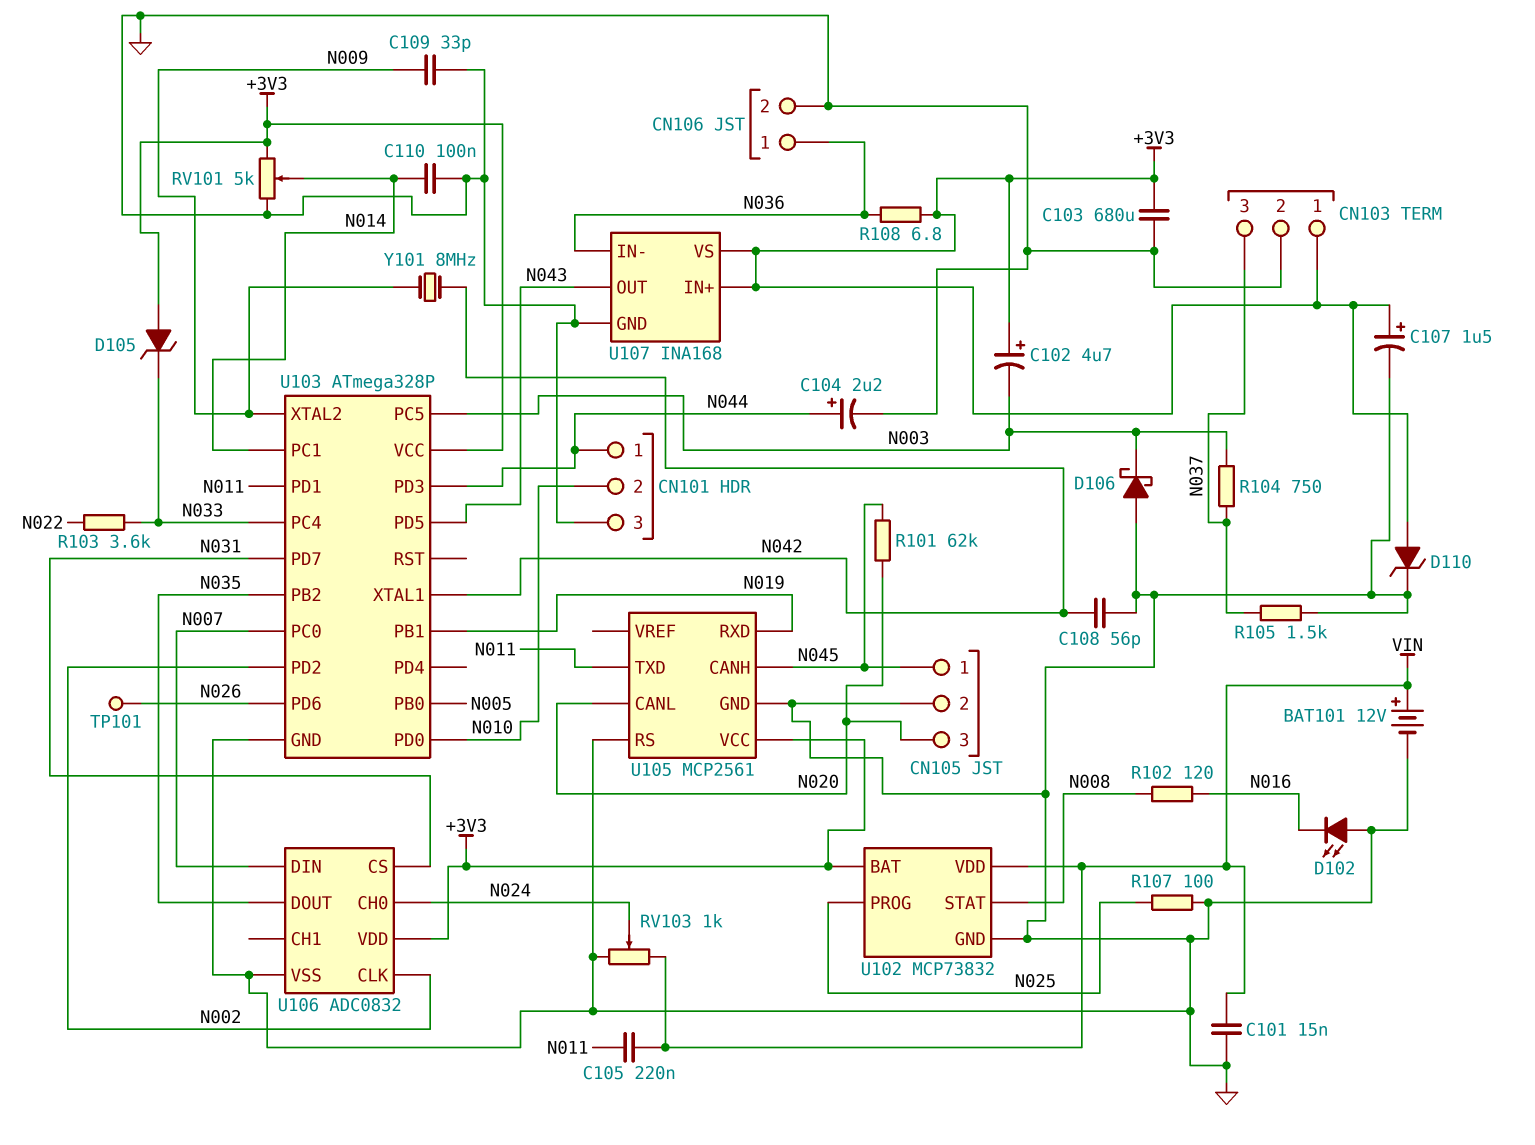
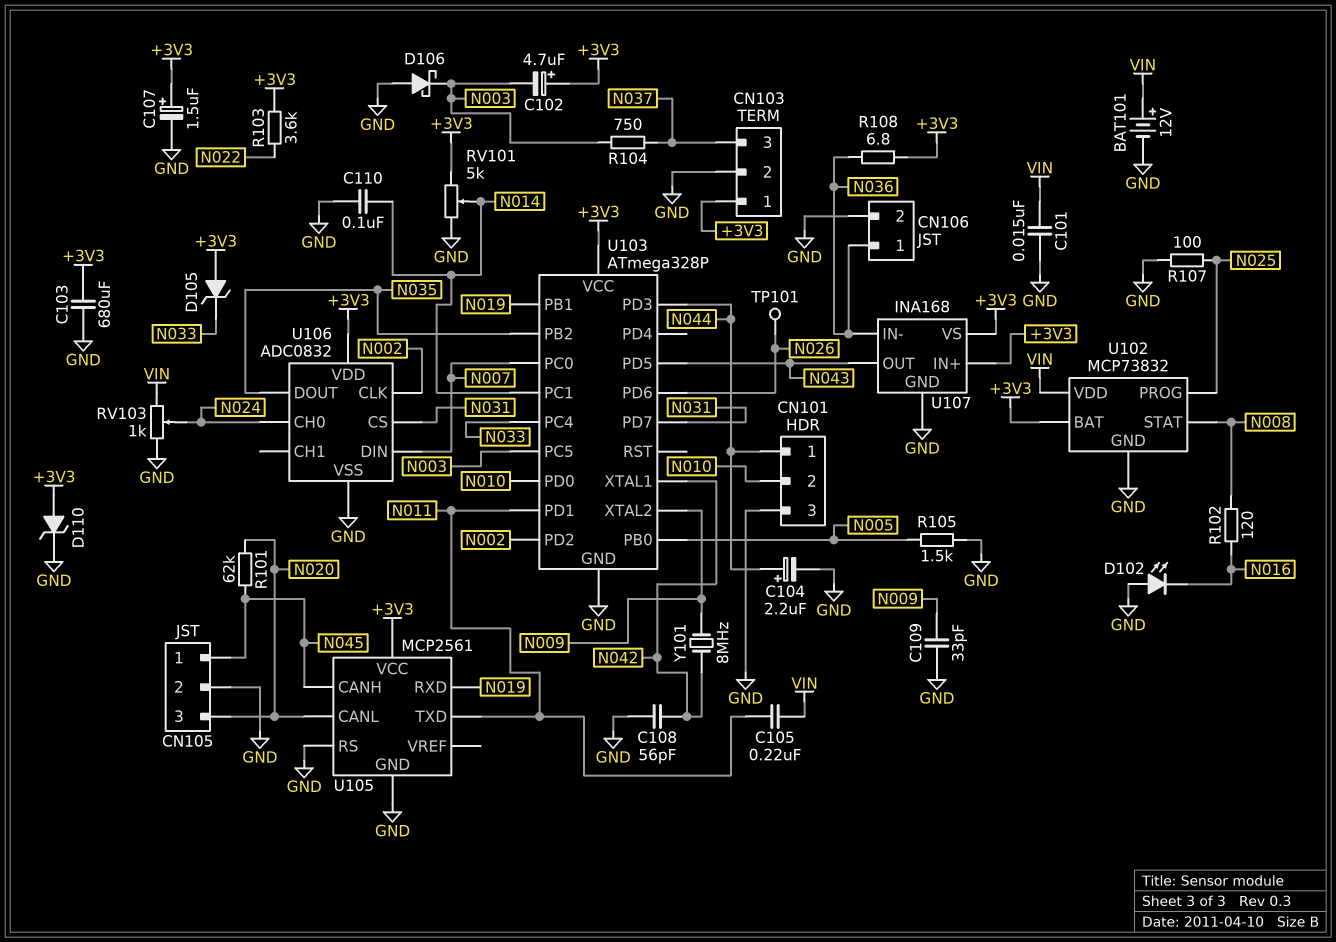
R103: 3.6k (N022, N033) -> 3.6k (+3V3, N022)
R105: 1.5k (GND, N037) -> 1.5k (GND, N005)

